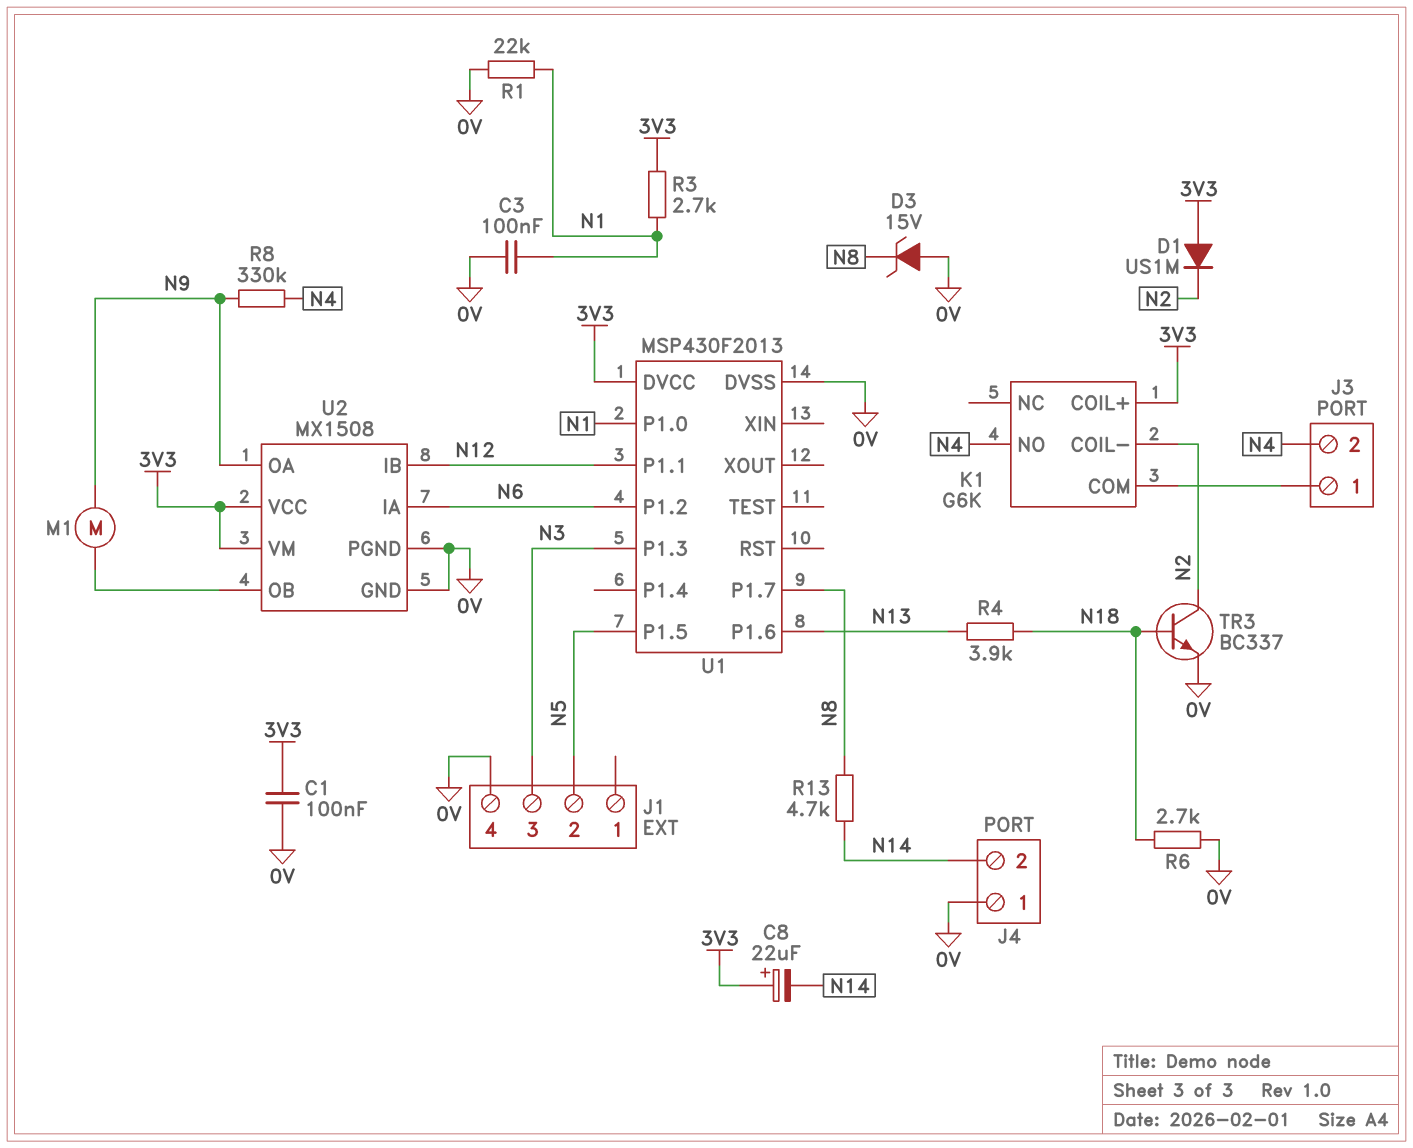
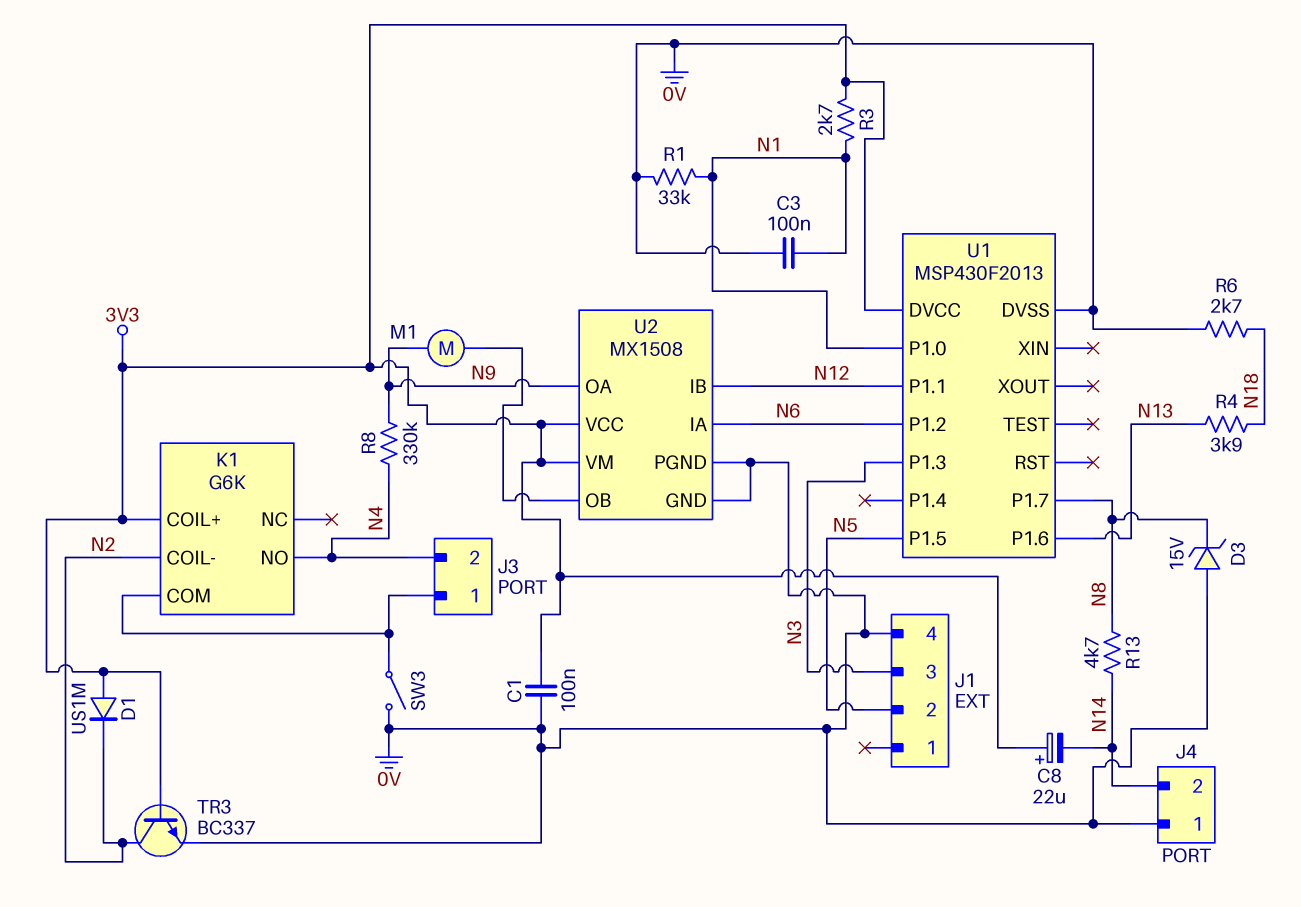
R1: 22k (0V, N1) -> 33k (0V, N1)
SW3: none -> switch (0V, J3/1)
TR3: NPN BC337 (B N18, C N2, E 0V) -> NPN BC337 (B 3V3, C N2, E 0V)

